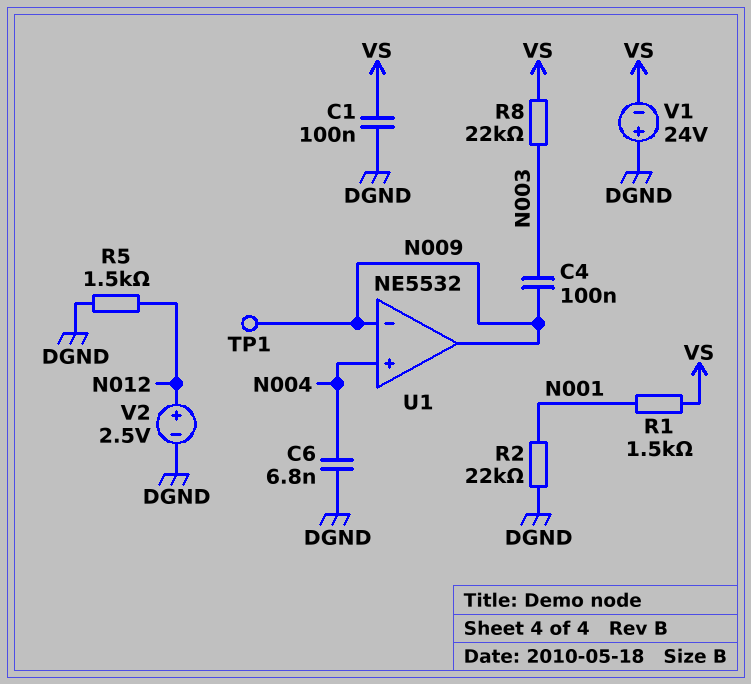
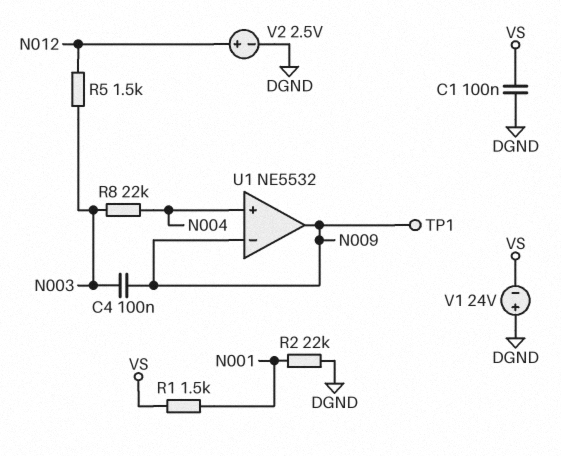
C6: 6.8nF (DGND, N004) -> none
R5: 1.5k (DGND, N012) -> 1.5k (N003, N012)
R8: 22k (N003, VS) -> 22k (N003, N004)

